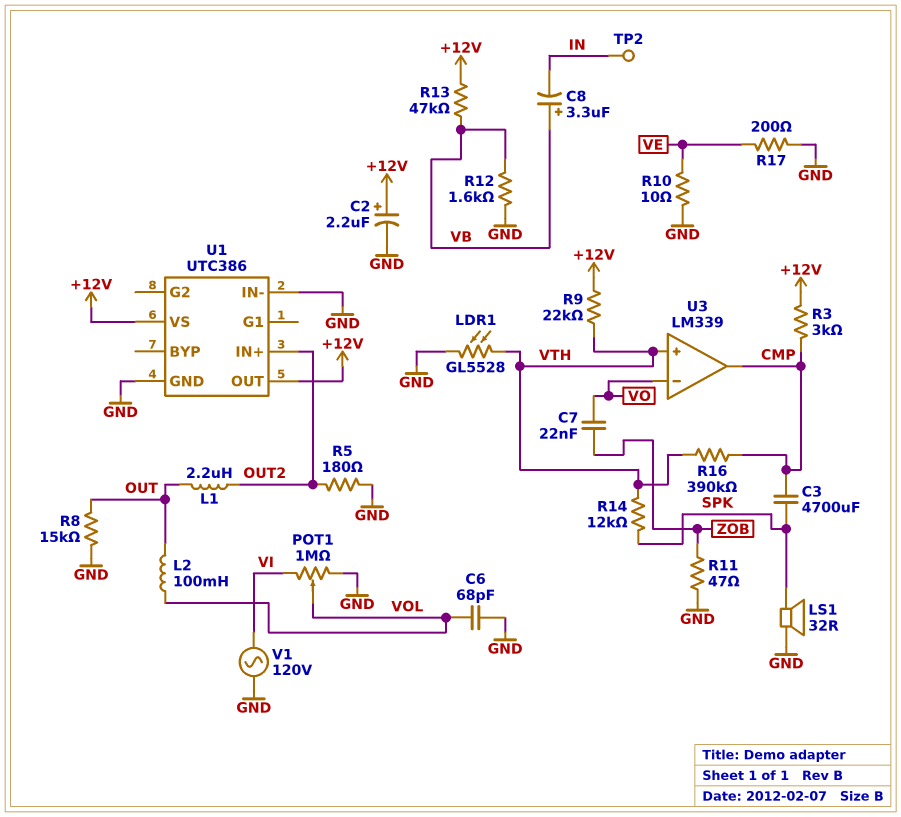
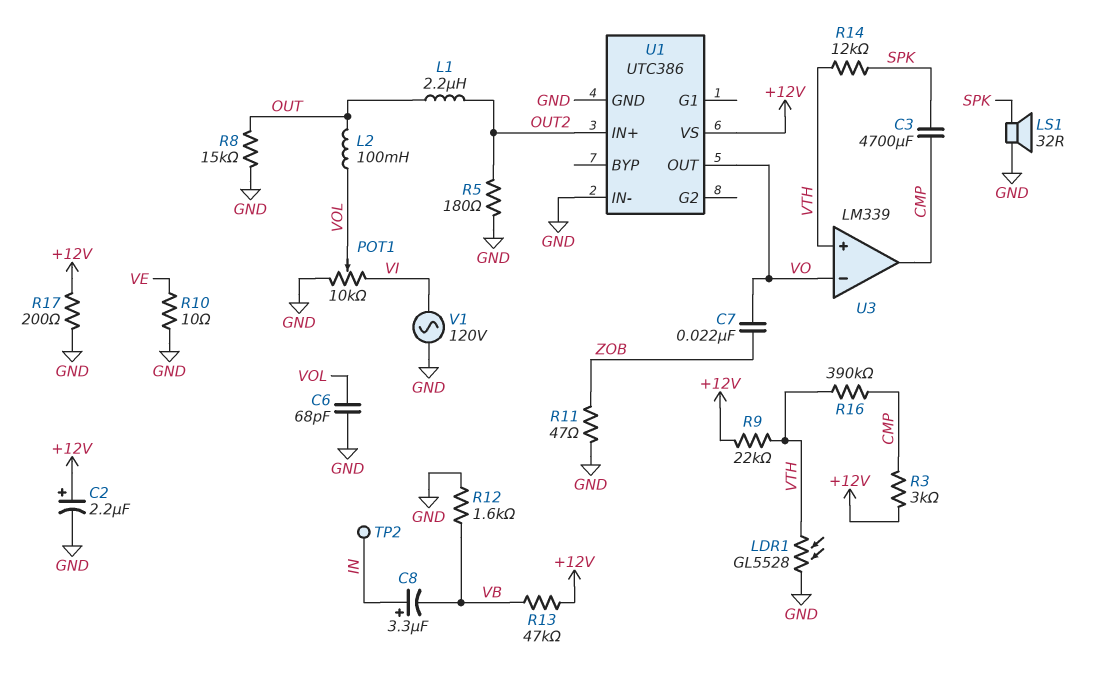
C8: 3.3uF (plus VB, minus IN) -> 3.3uF (plus IN, minus VB)
POT1: 1M (GND, VI, wiper VOL) -> 10k (GND, VI, wiper VOL)
R17: 200 (GND, VE) -> 200 (+12V, GND)
U1 pin OUT: +12V -> VO

